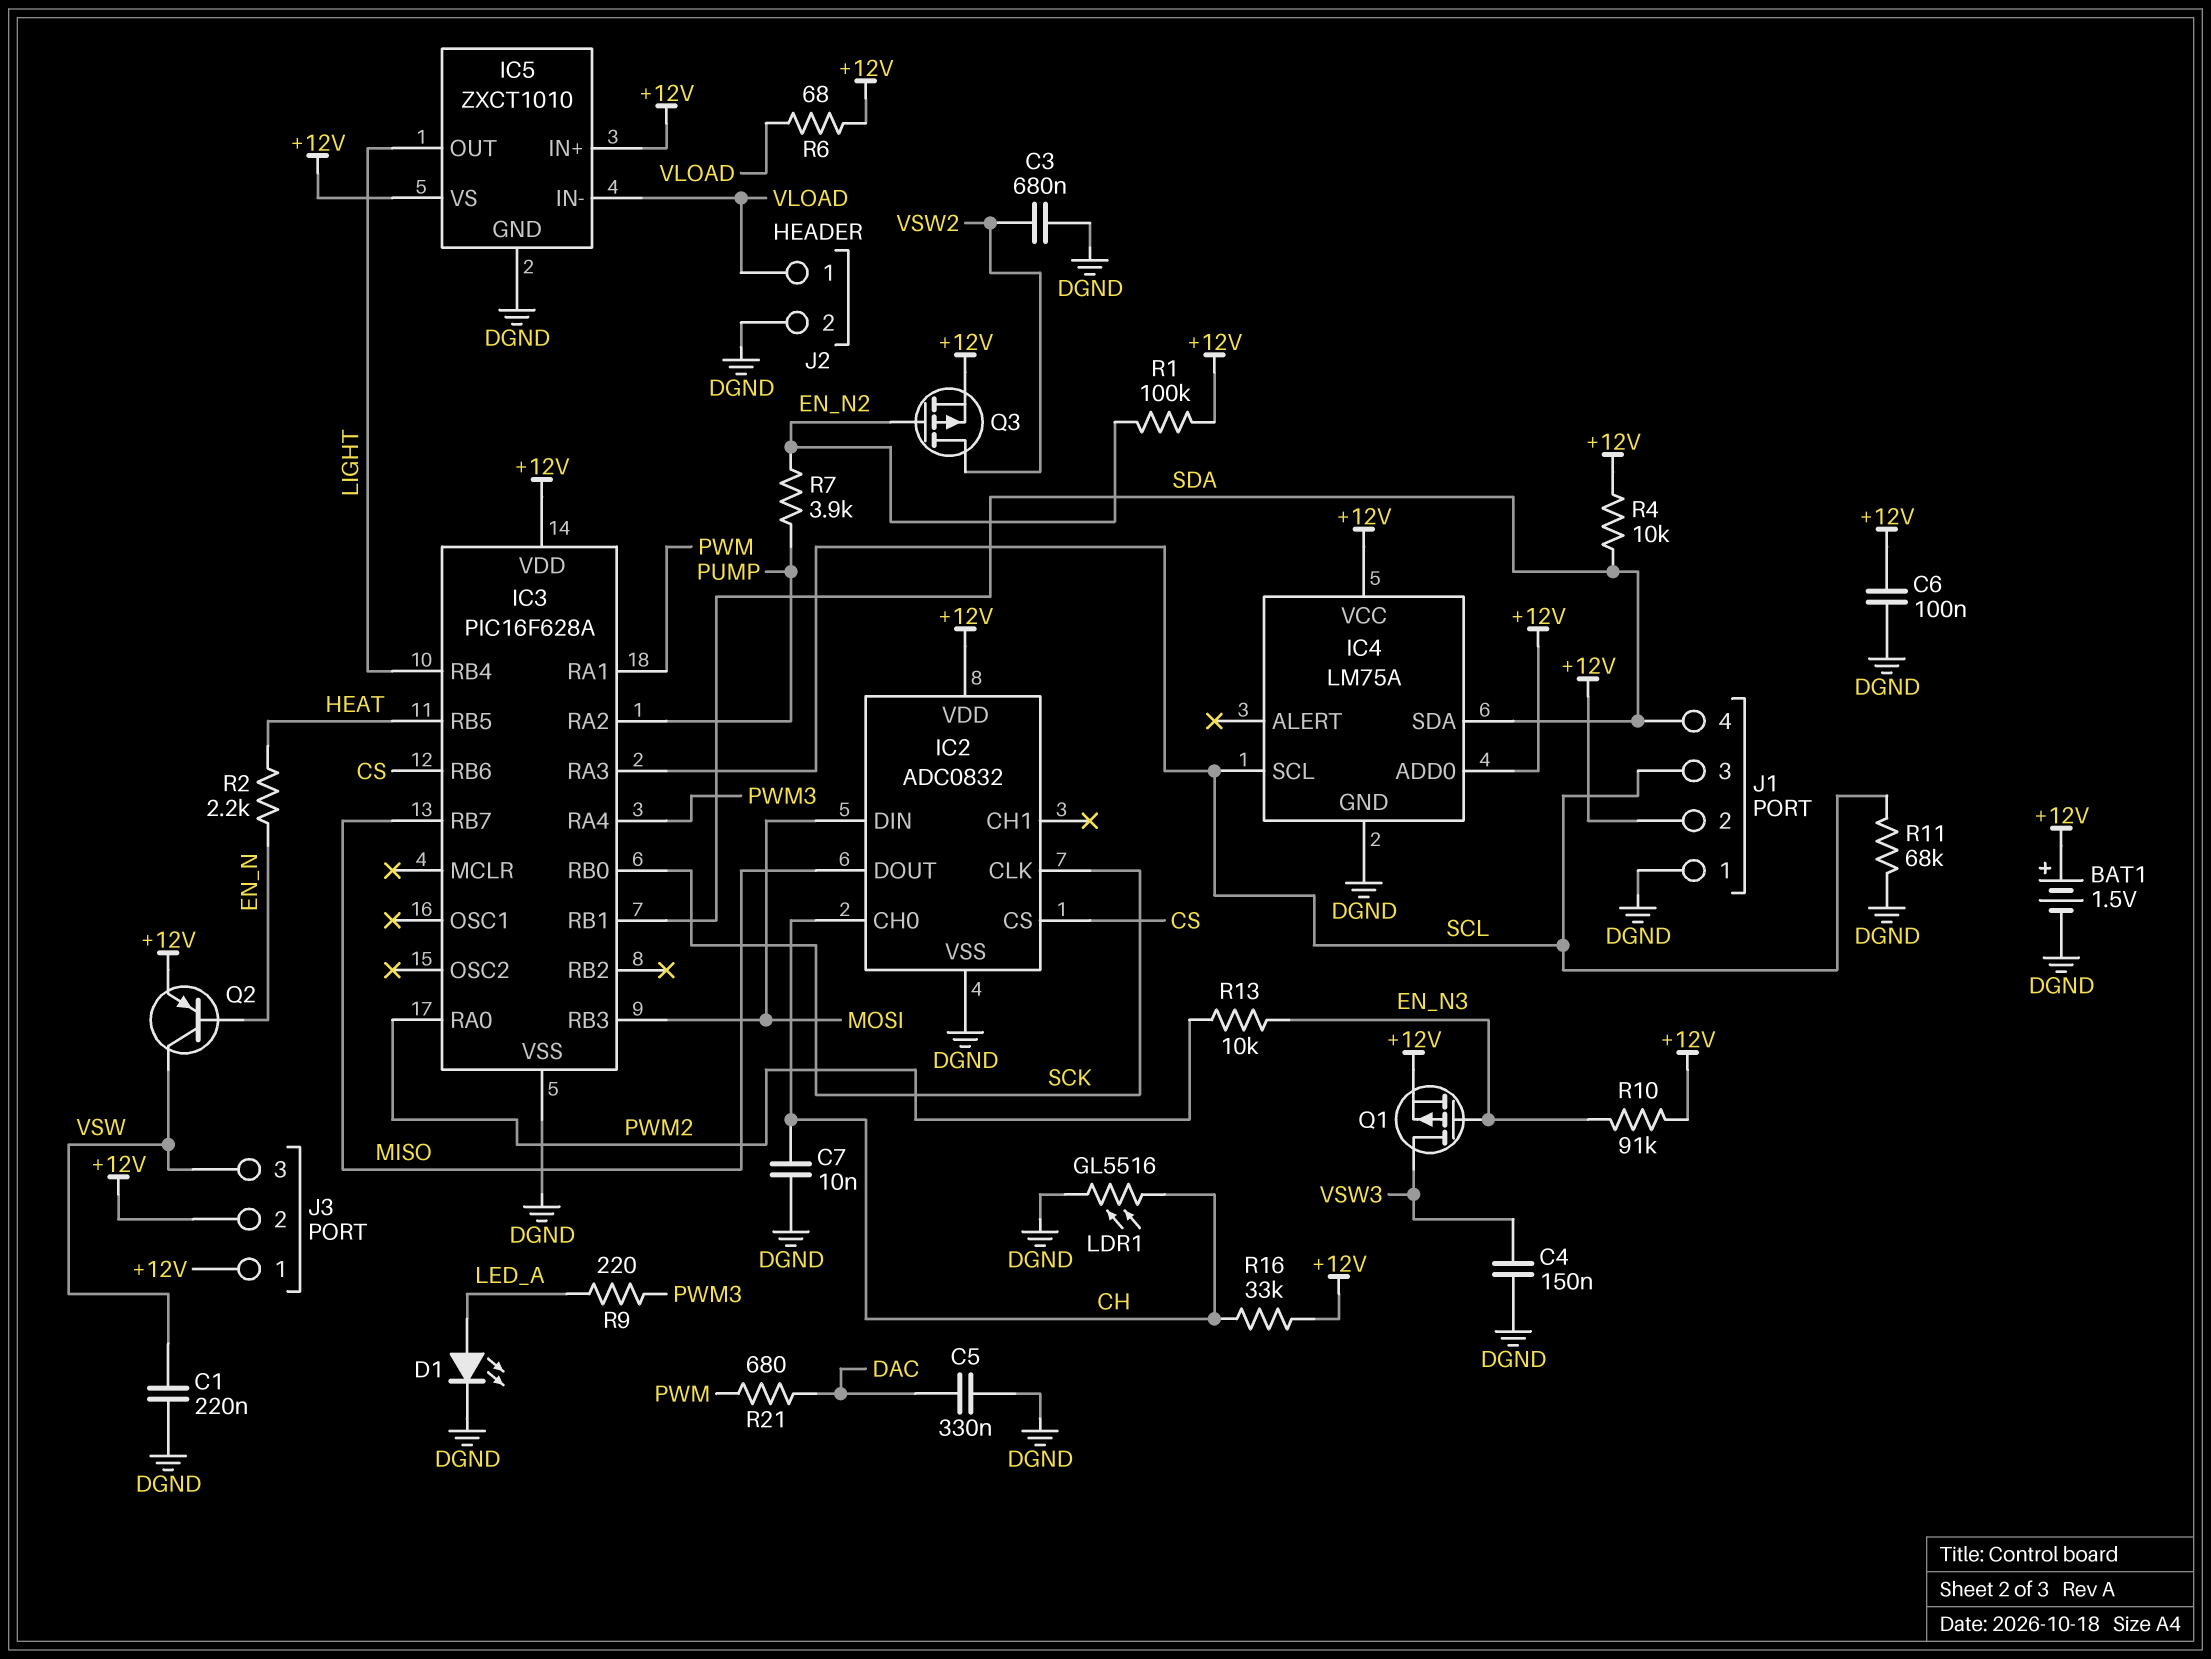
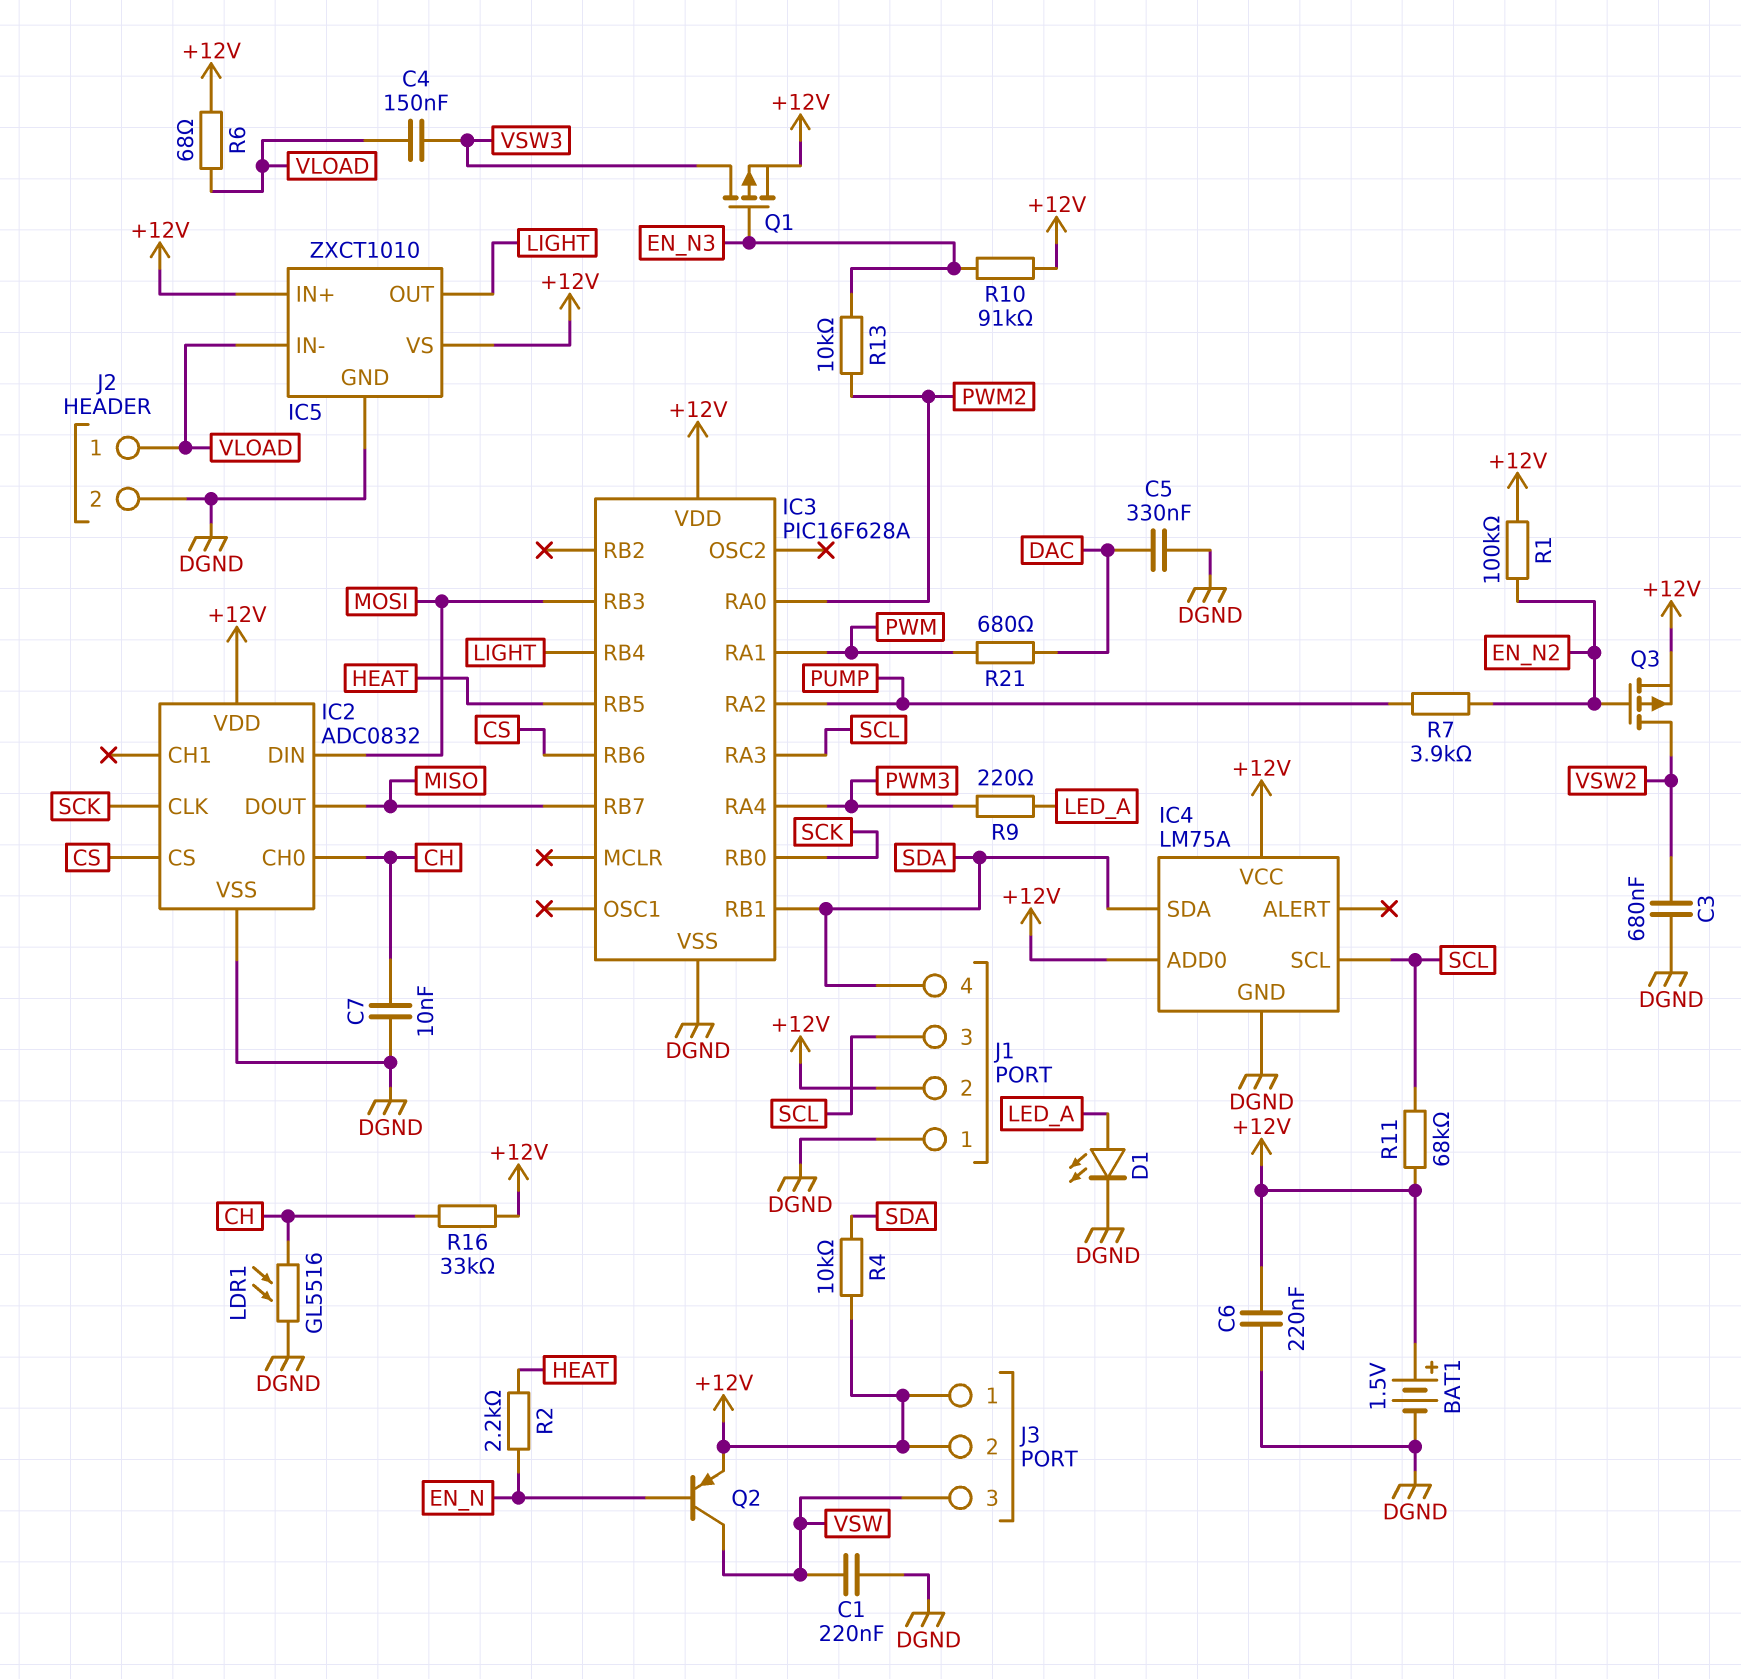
C4: 150nF (DGND, VSW3) -> 150nF (VLOAD, VSW3)
C6: 100nF (+12V, DGND) -> 220nF (+12V, DGND)
R11: 68k (DGND, SCL) -> 68k (+12V, SCL)

